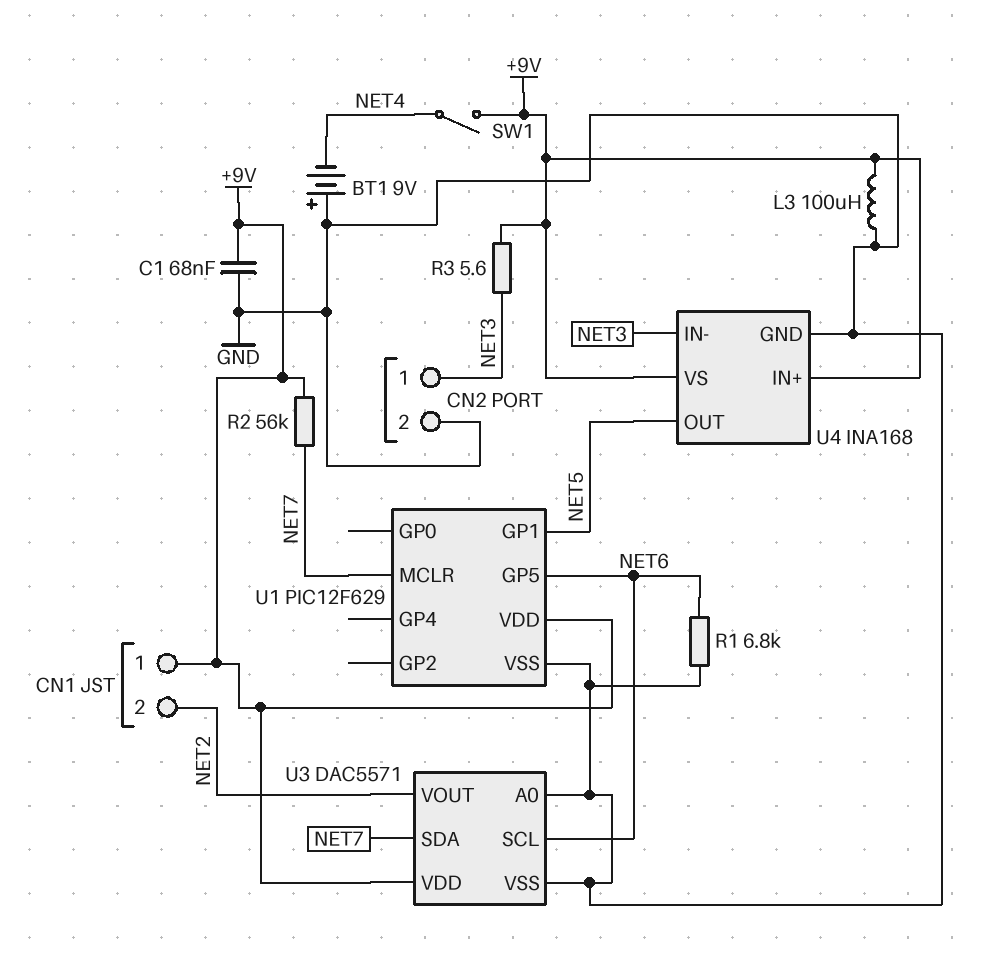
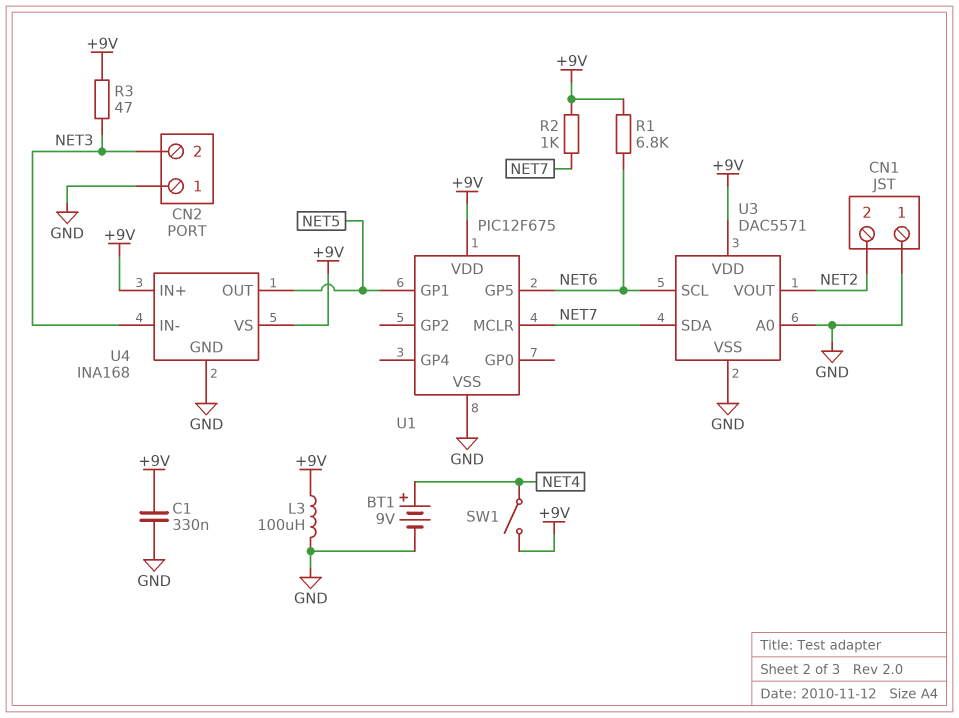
BT1: 9V (plus GND, minus NET4) -> 9V (plus NET4, minus GND)
C1: 68nF (+9V, GND) -> 330nF (+9V, GND)
CN1 pin 1: +9V -> GND
CN2 pin 1: NET3 -> GND
CN2 pin 2: GND -> NET3
R1: 6.8k (GND, NET6) -> 6.8k (+9V, NET6)
R2: 56k (+9V, NET7) -> 1k (+9V, NET7)
R3: 5.6 (+9V, NET3) -> 47 (+9V, NET3)
U1: PIC12F629 -> PIC12F675

